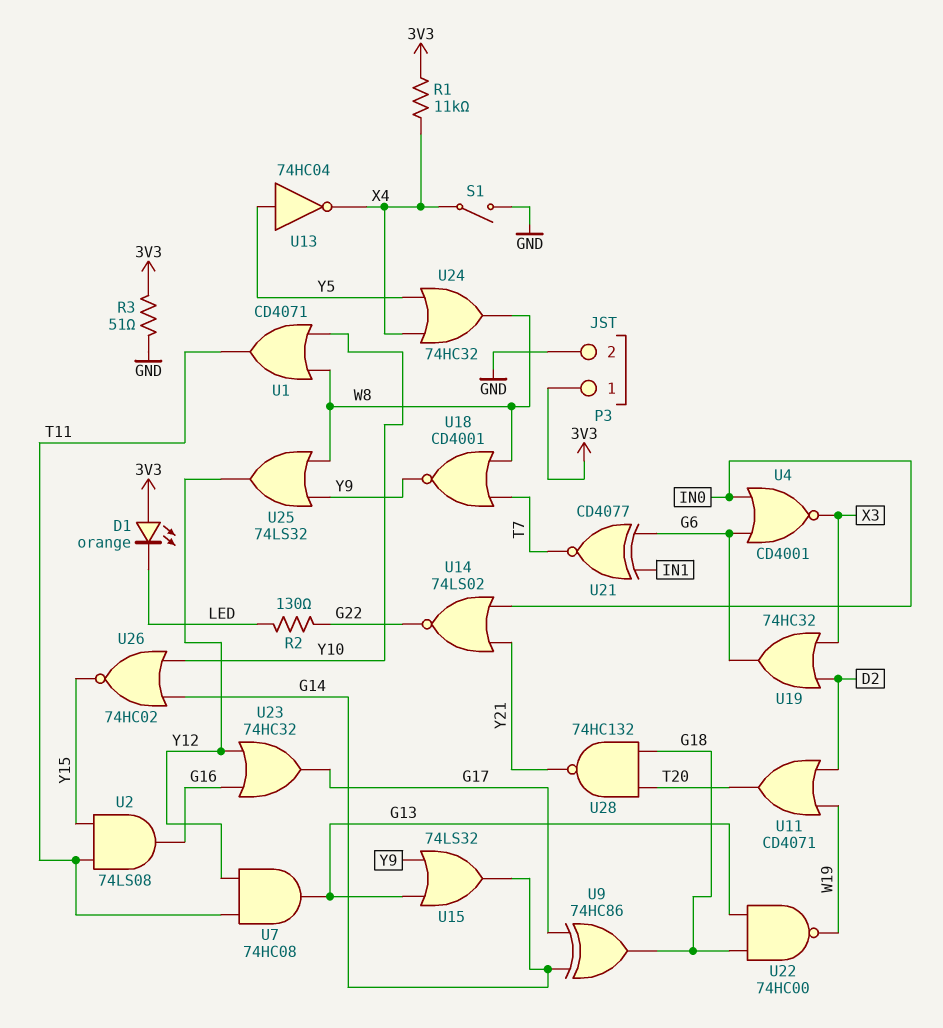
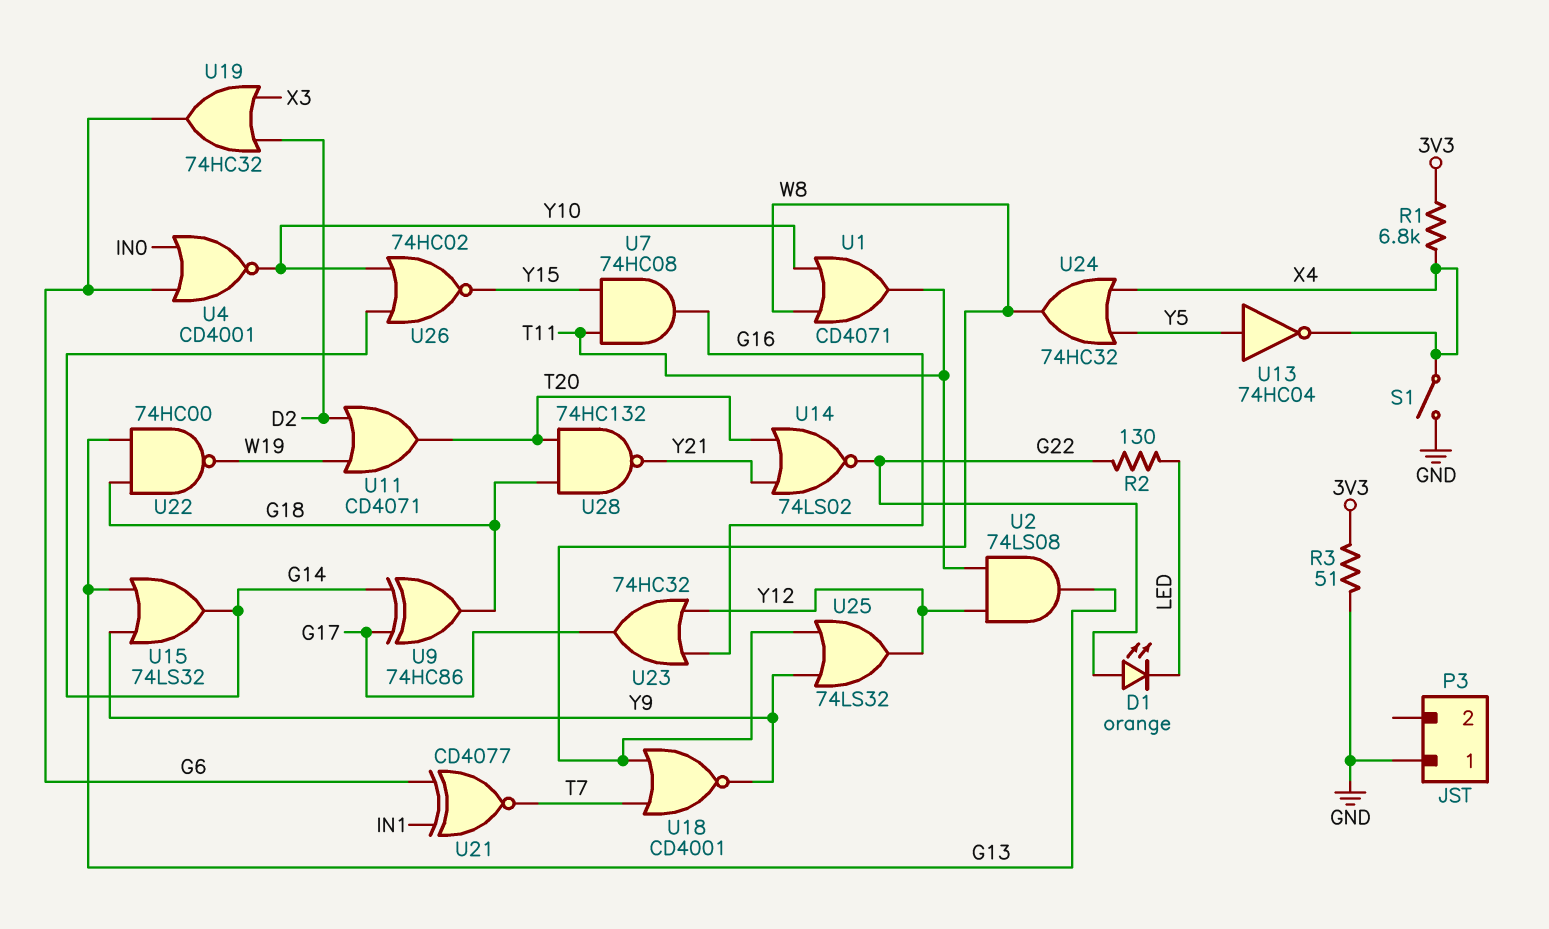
D1: LED orange (A 3V3, K LED) -> LED orange (A G22, K LED)
P3 pin 1: 3V3 -> GND
P3 pin 2: GND -> none
R1: 11k (3V3, X4) -> 6.8k (3V3, X4)
U2: AND 74LS08 (in T11, in Y15, out G16) -> AND 74LS08 (in T11, in Y12, out G13)
U4: NOR CD4001 (in G6, in IN0, out X3) -> NOR CD4001 (in G6, in IN0, out Y10)
U7: AND 74HC08 (in T11, in Y12, out G13) -> AND 74HC08 (in T11, in Y15, out G16)
U14: NOR 74LS02 (in IN0, in Y21, out G22) -> NOR 74LS02 (in T20, in Y21, out G22)

